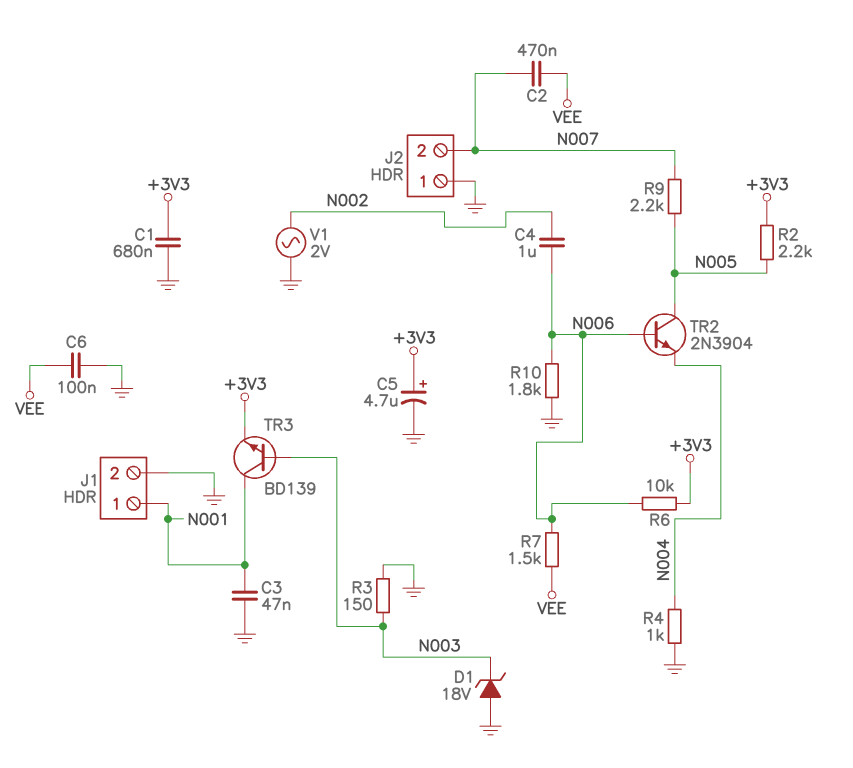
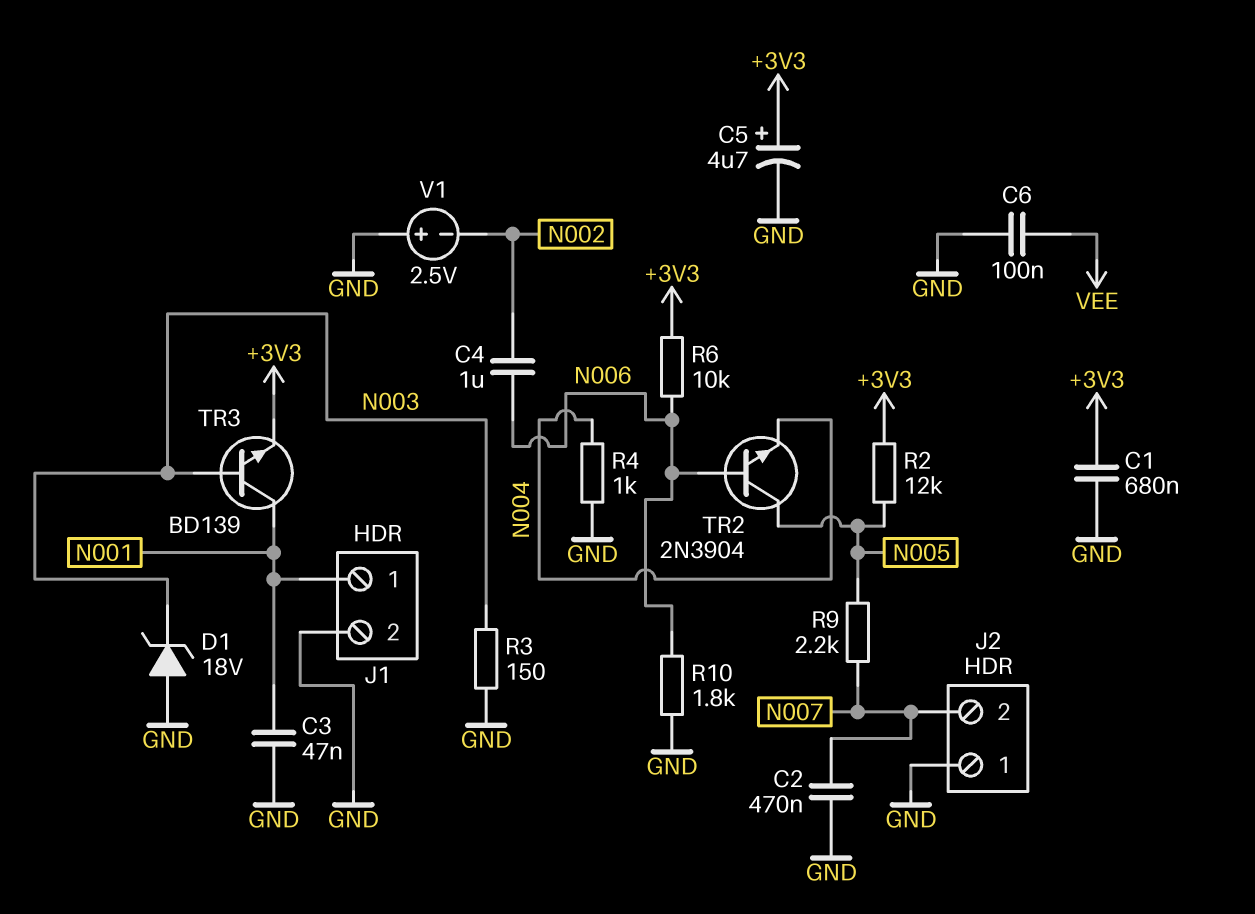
C2: 470nF (N007, VEE) -> 470nF (GND, N007)
R2: 2.2k (+3V3, N005) -> 12k (+3V3, N005)
R7: 1.5k (N006, VEE) -> none
V1: AC 2V (GND, N002) -> 2.5V (plus GND, minus N002)

